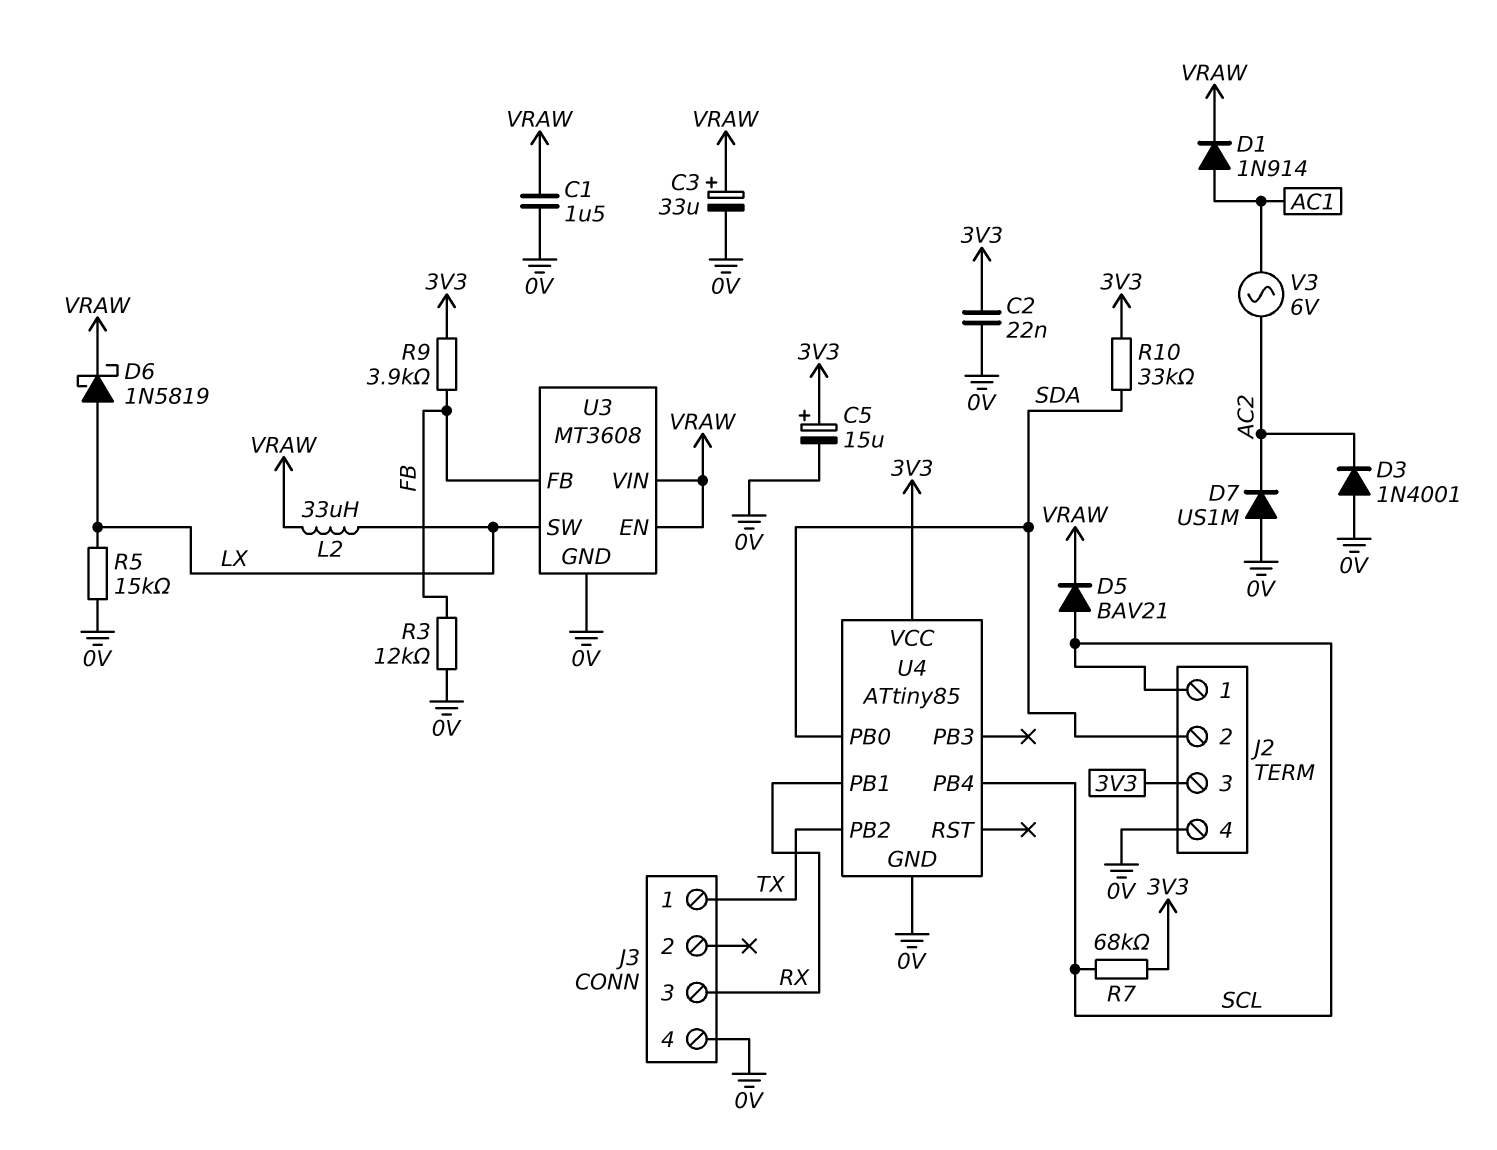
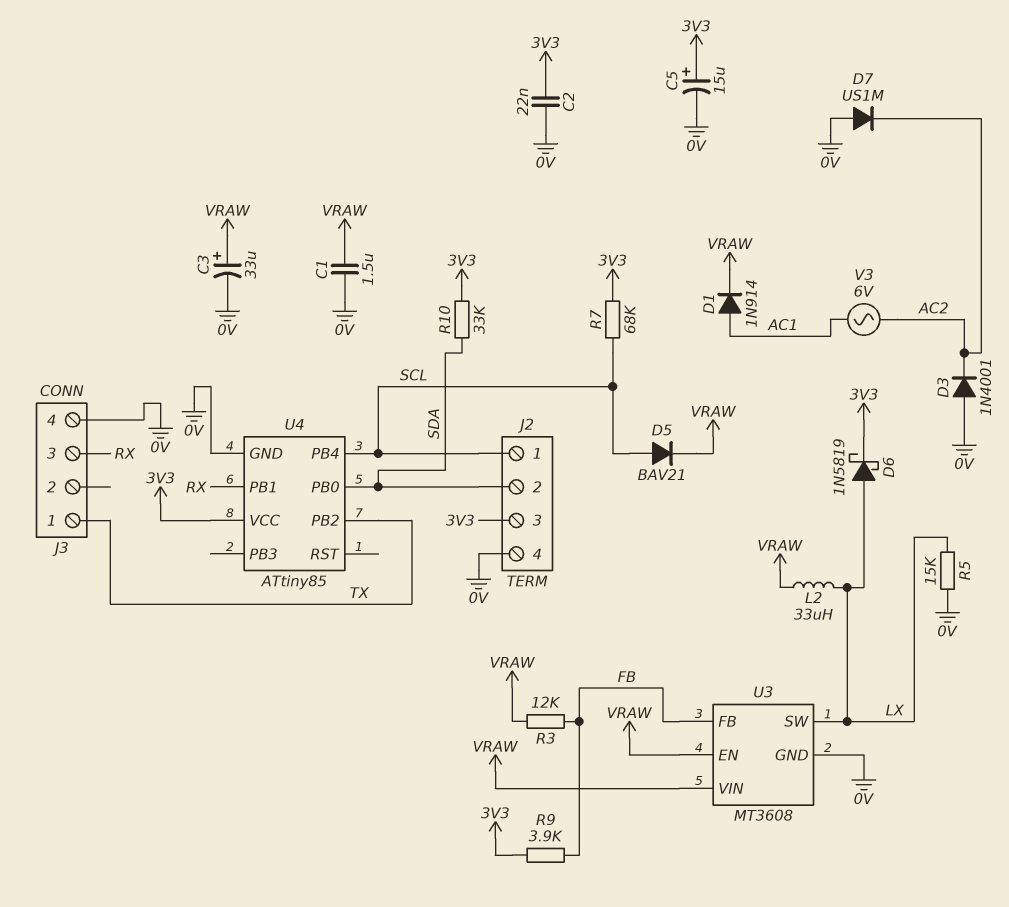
D6: schottky 1N5819 (A LX, K VRAW) -> schottky 1N5819 (A LX, K 3V3)
R3: 12k (0V, FB) -> 12k (FB, VRAW)

